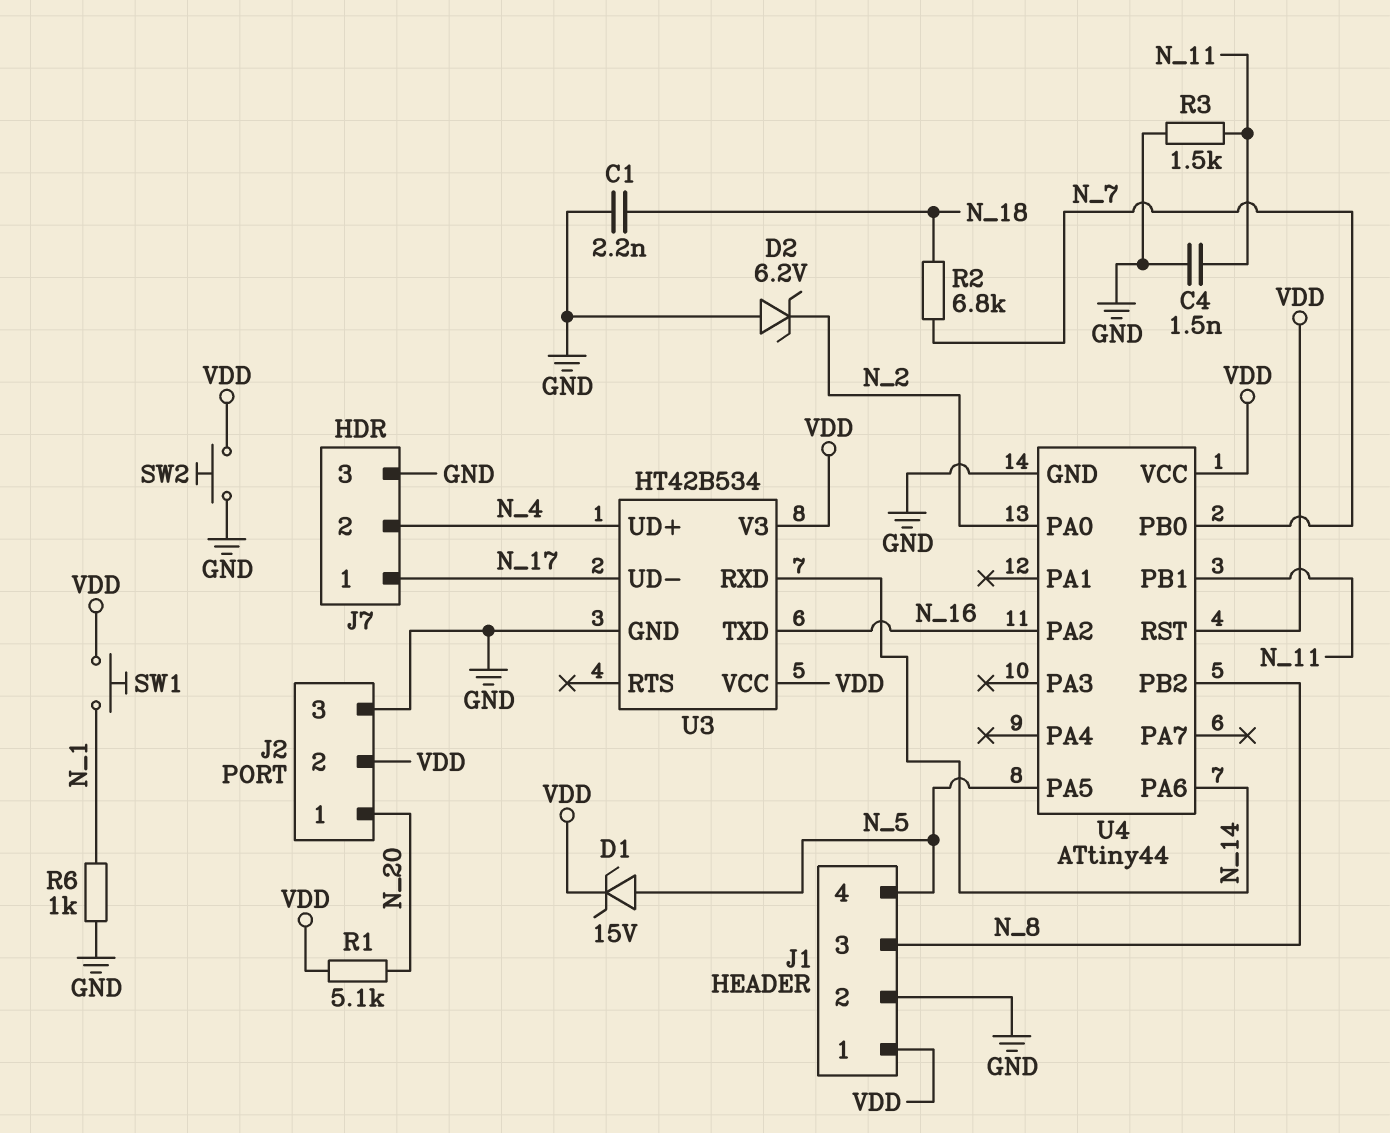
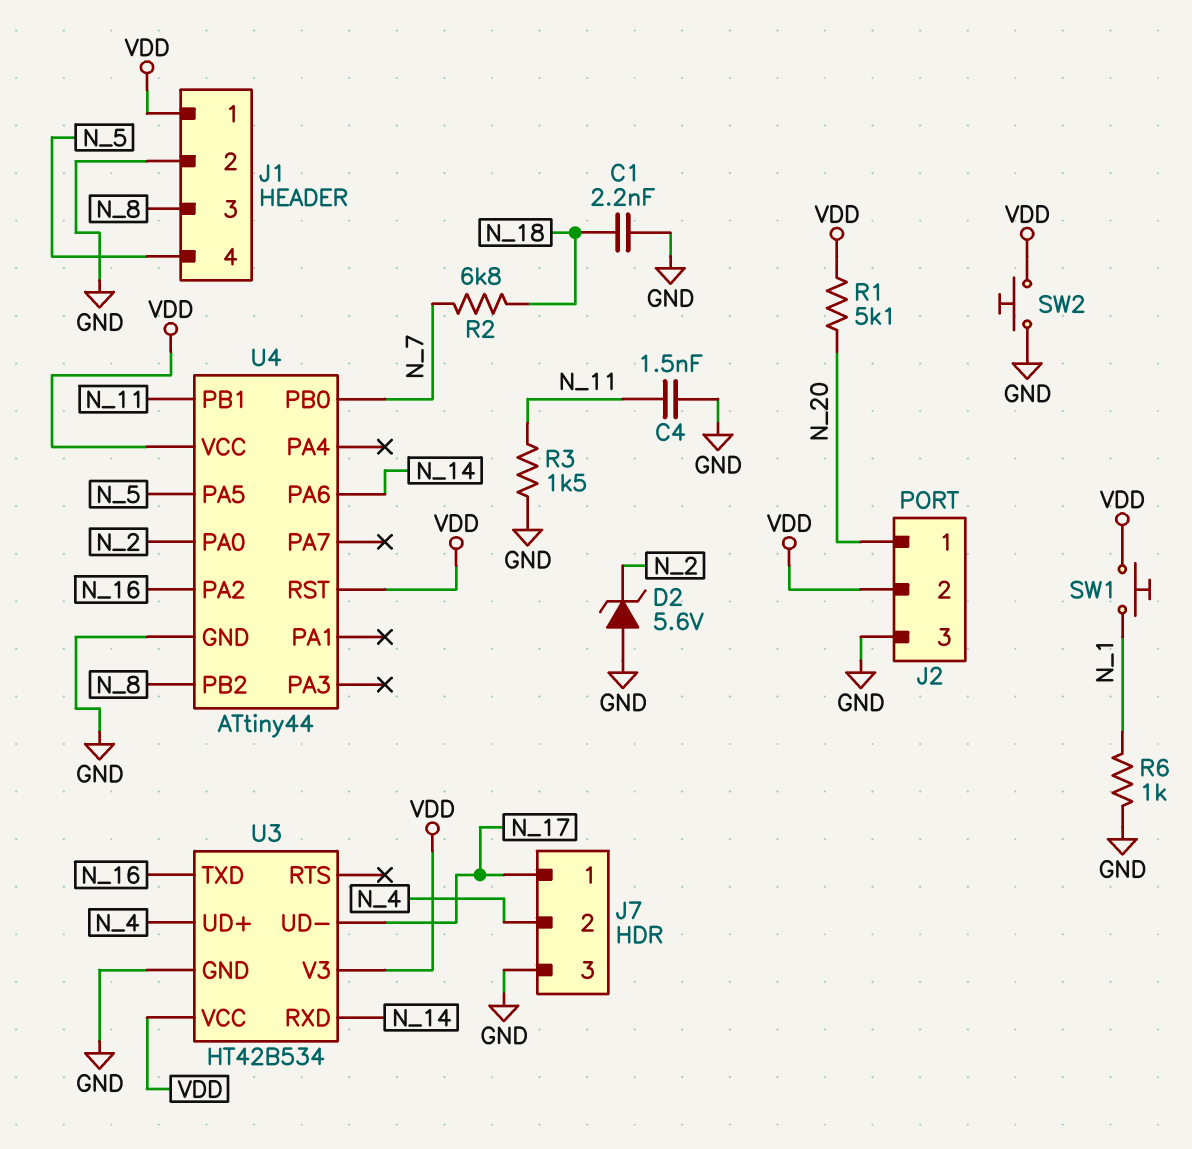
D1: zener 15V (A N_5, K VDD) -> none
D2: zener 6.2V (A GND, K N_2) -> zener 5.6V (A GND, K N_2)

